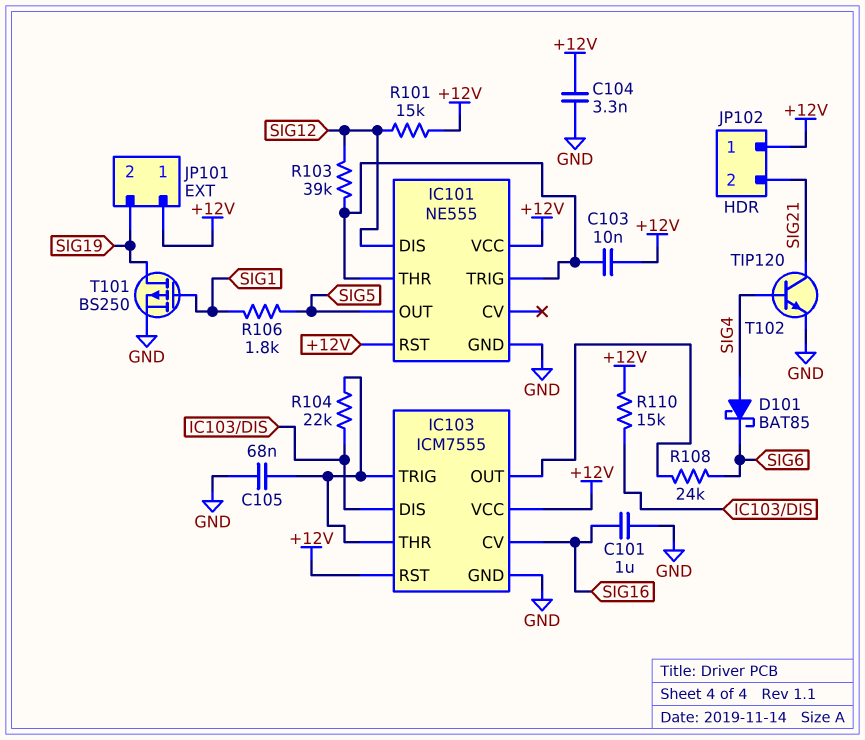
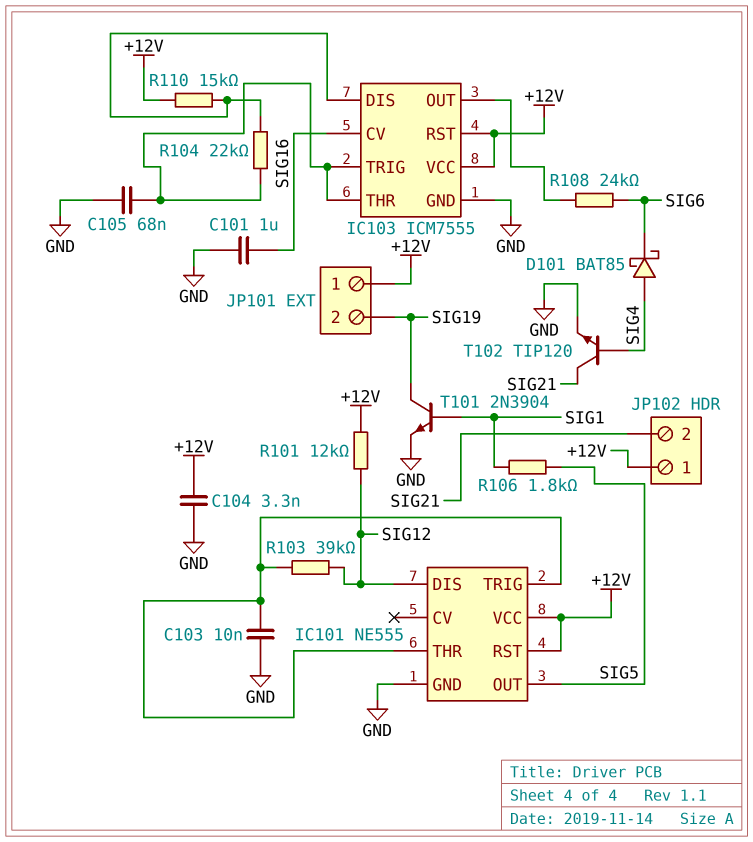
C103: 10nF (+12V, IC101/THR) -> 10nF (GND, IC101/THR)
R101: 15k (+12V, SIG12) -> 12k (+12V, SIG12)
T101: PMOS BS250 (G SIG1, D SIG19, S GND) -> NPN 2N3904 (B SIG1, C SIG19, E GND)

